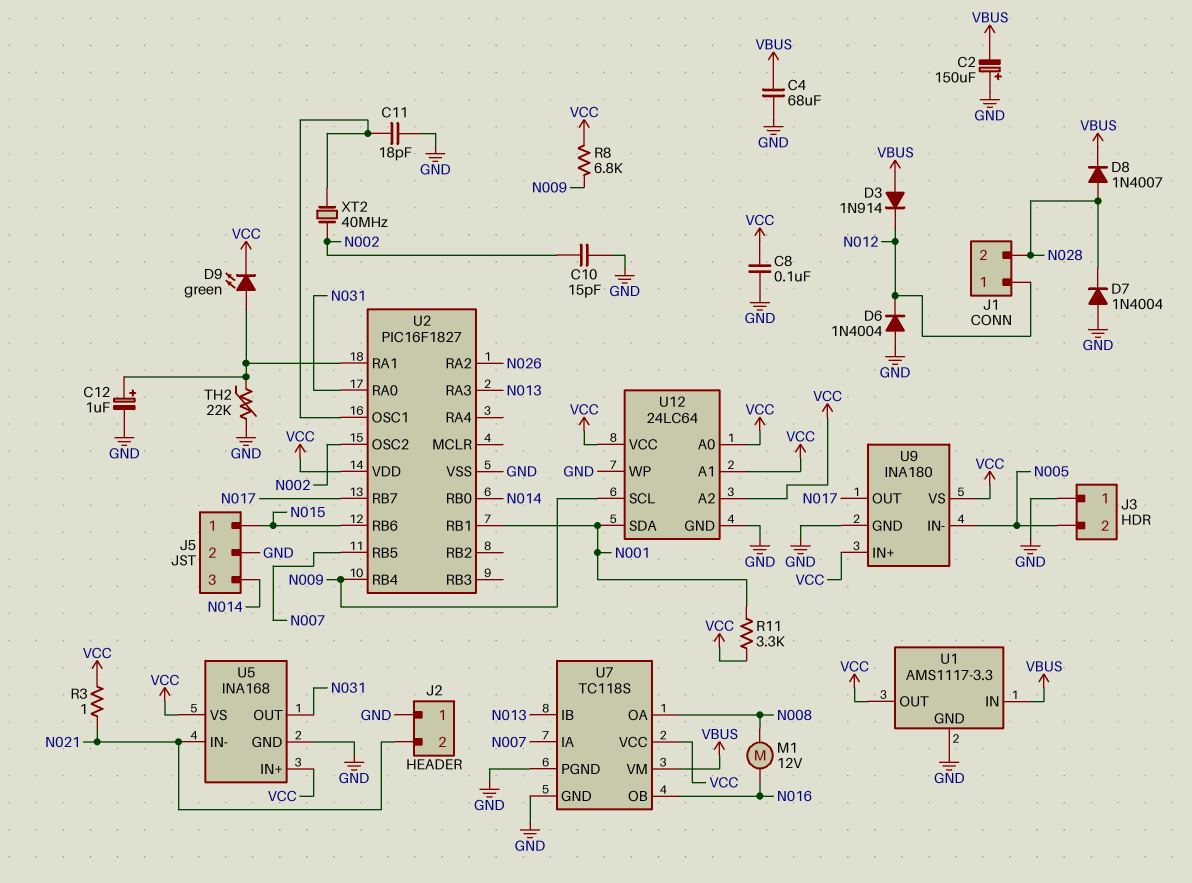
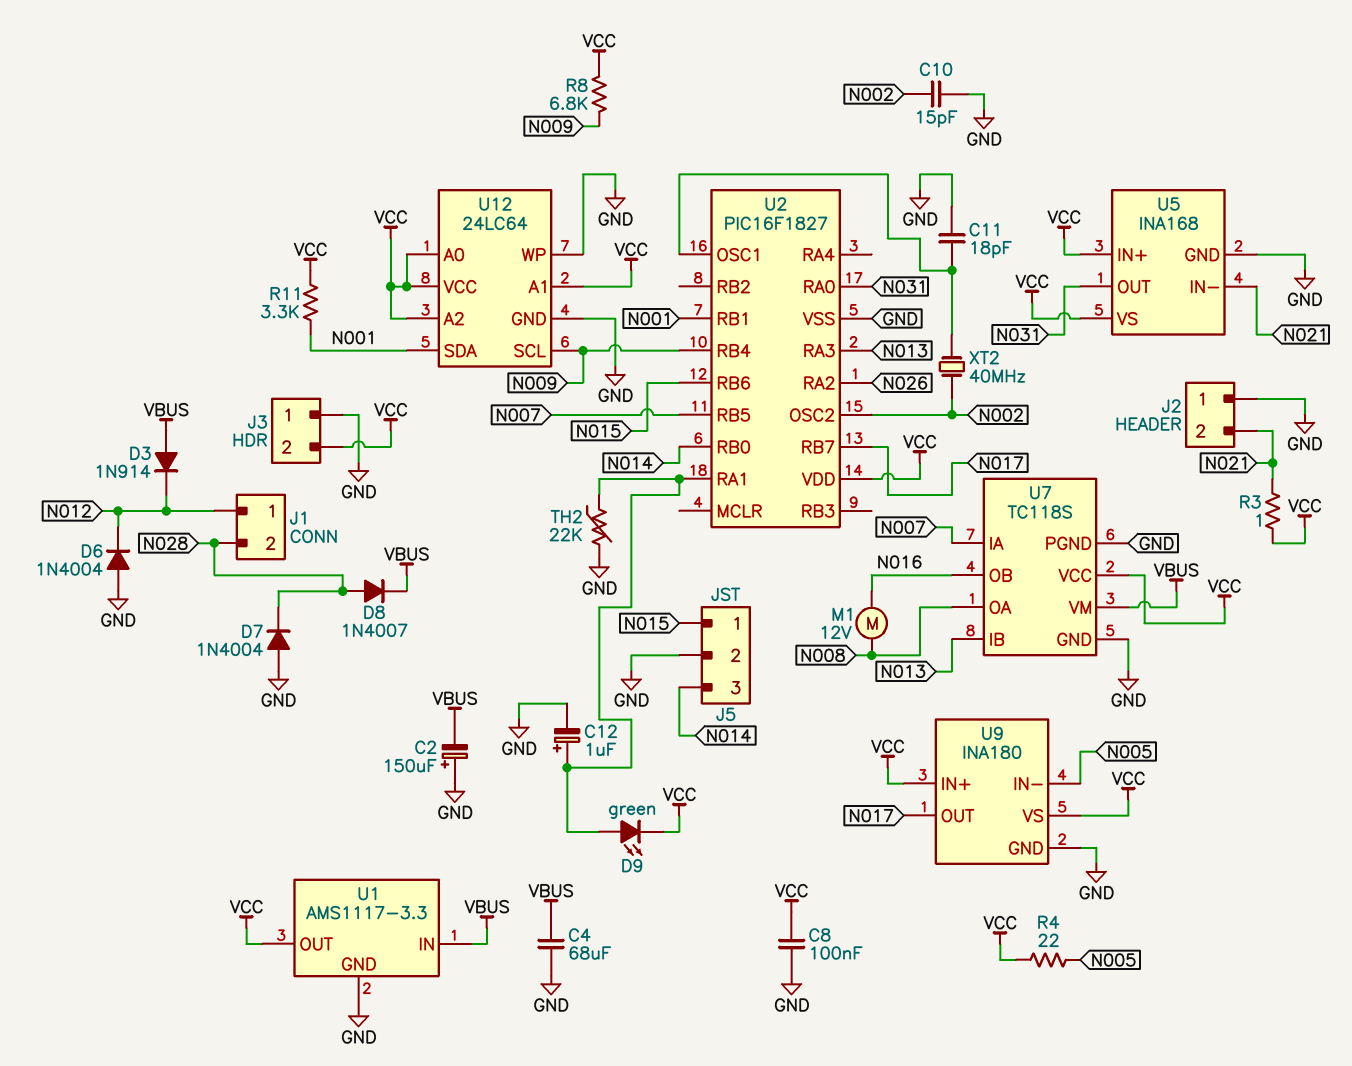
J3 pin 2: N005 -> VCC
R4: none -> 22 (N005, VCC)

